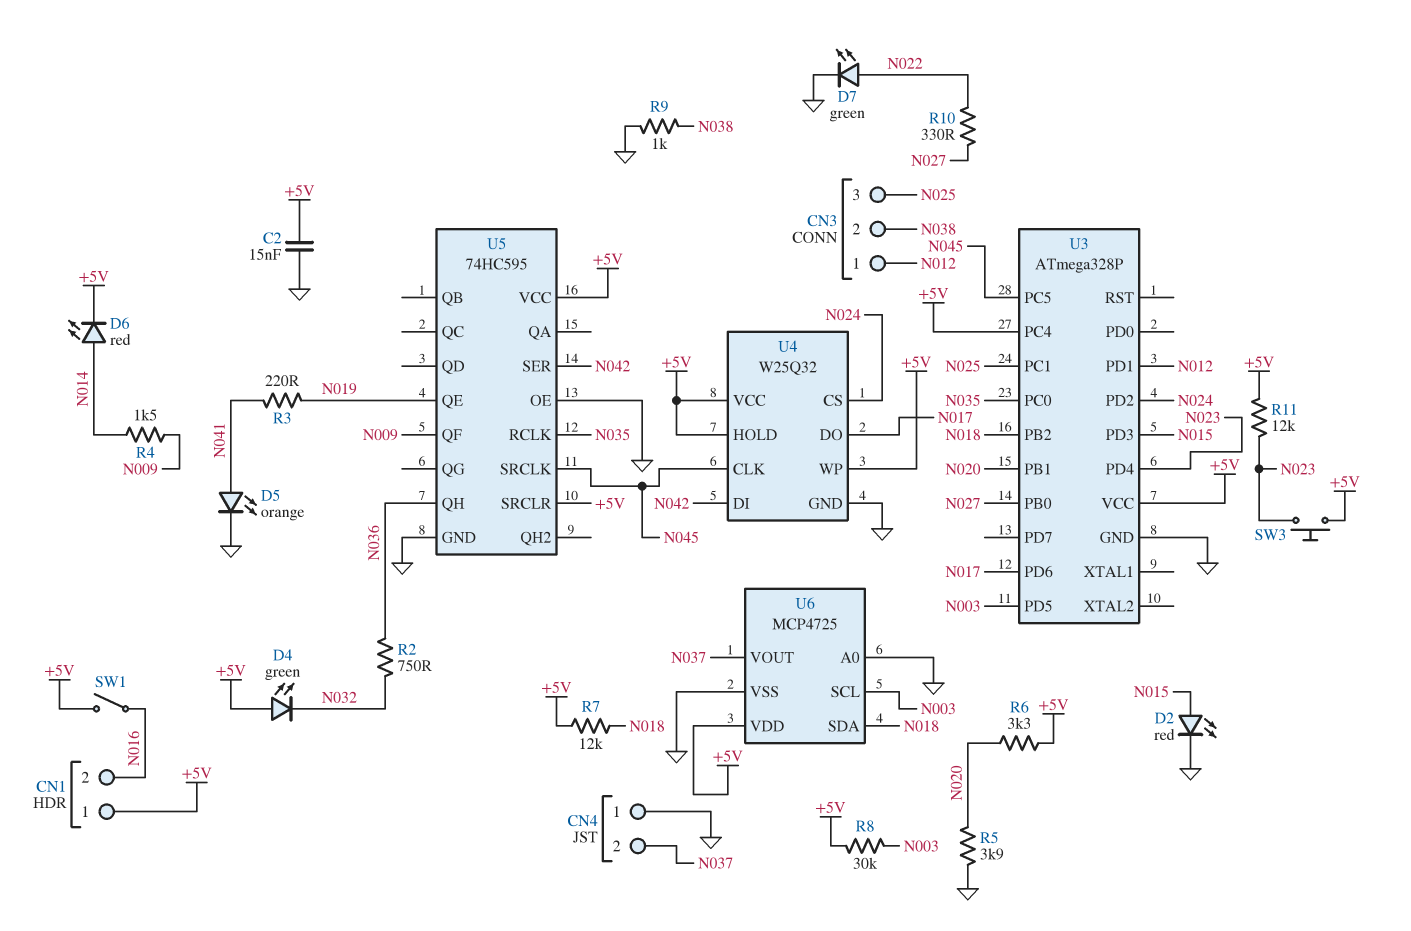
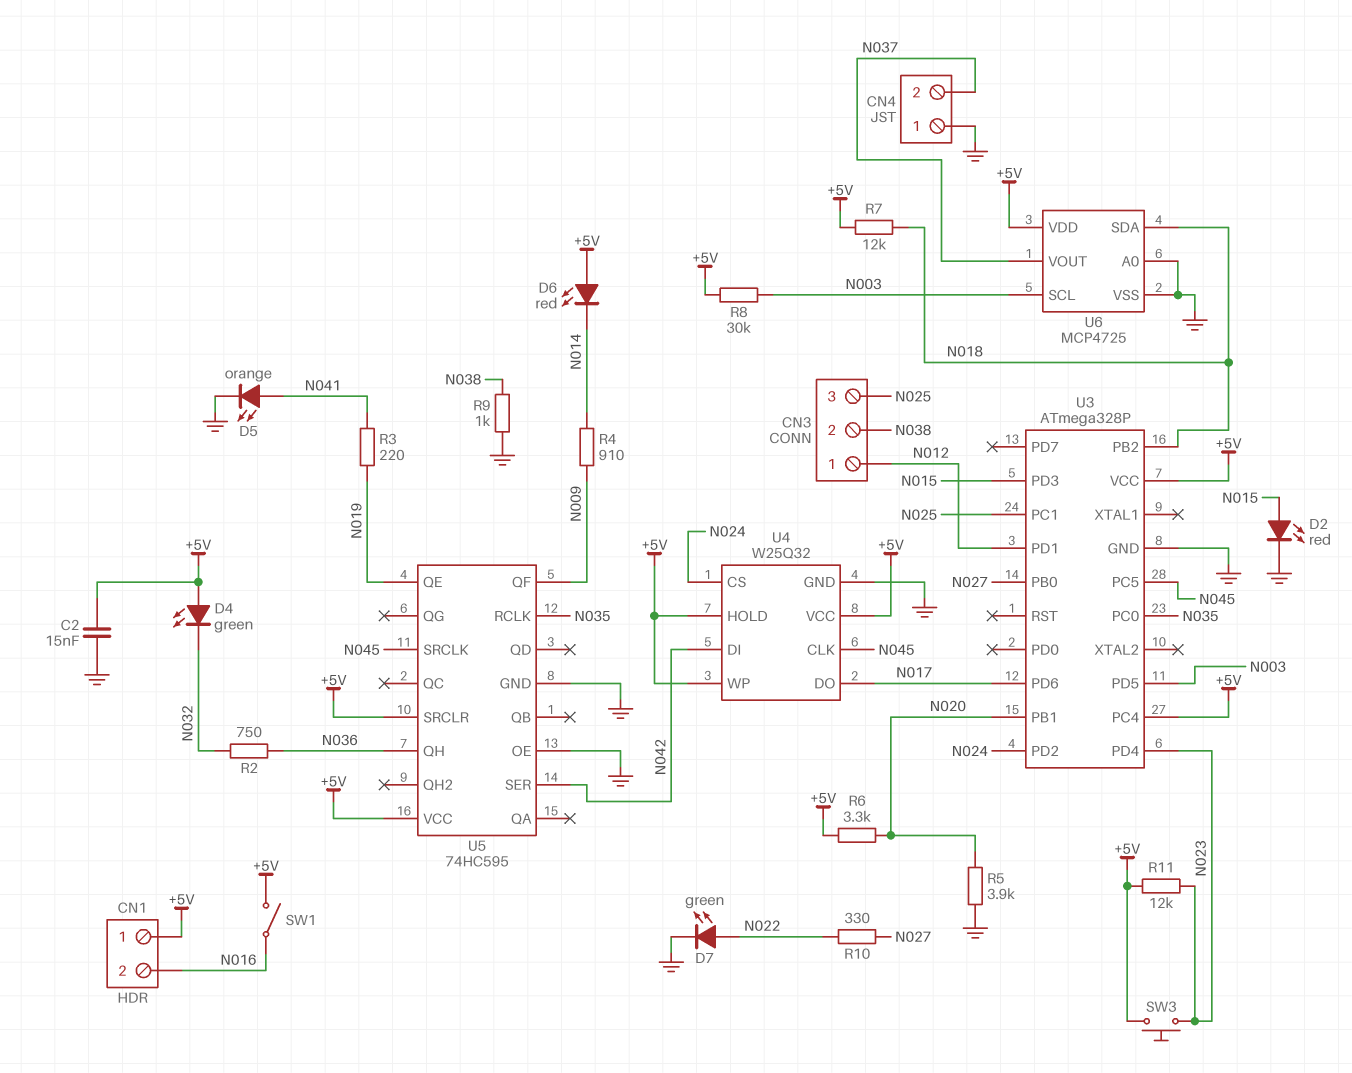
D6: LED red (A N014, K +5V) -> LED red (A +5V, K N014)
R4: 1.5k (N009, N014) -> 910 (N009, N014)

